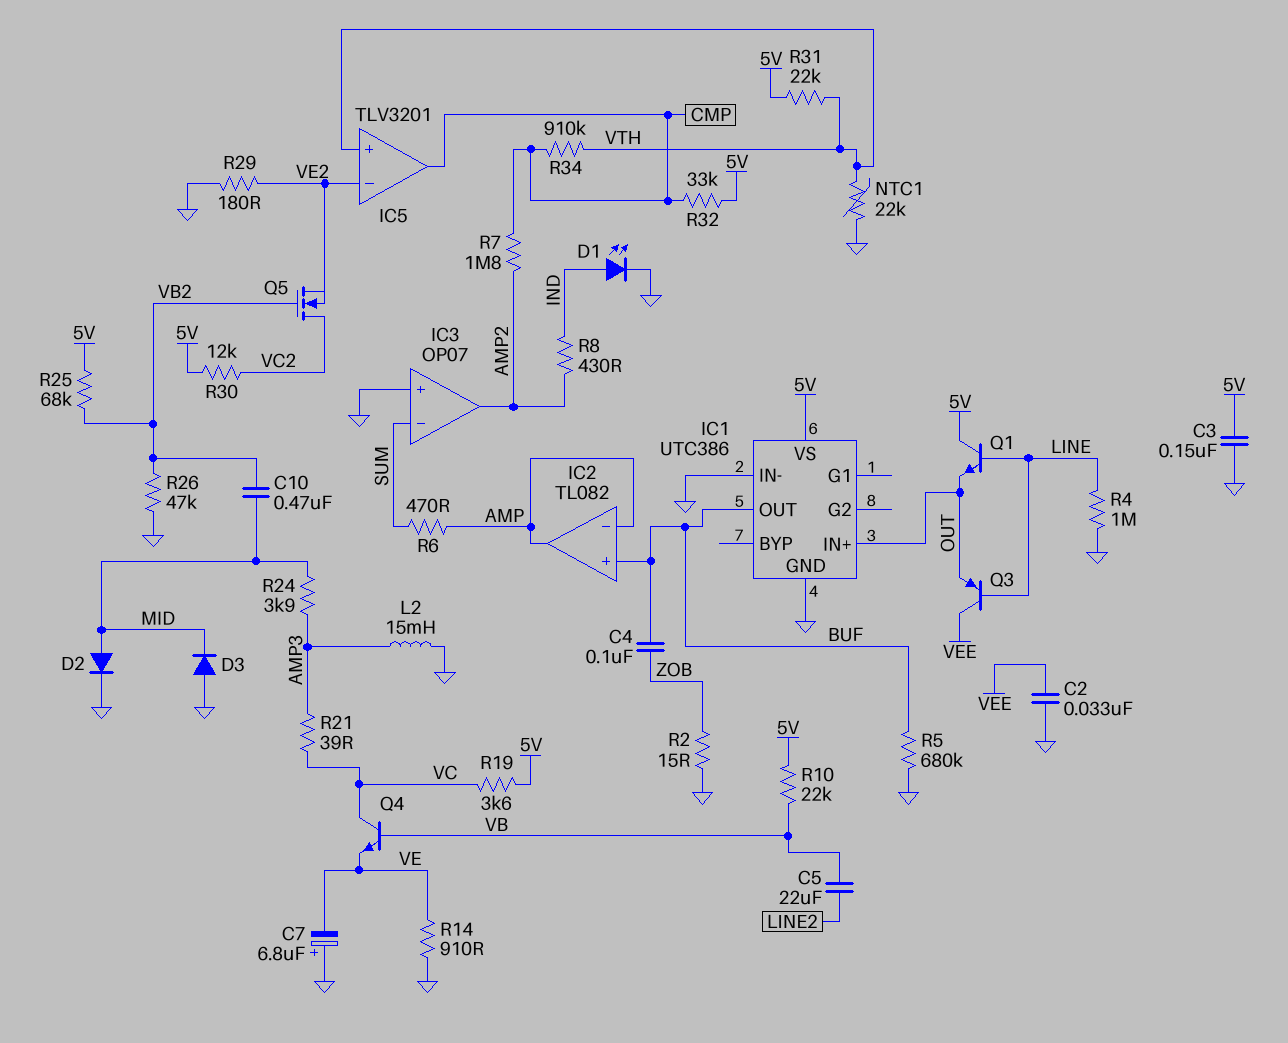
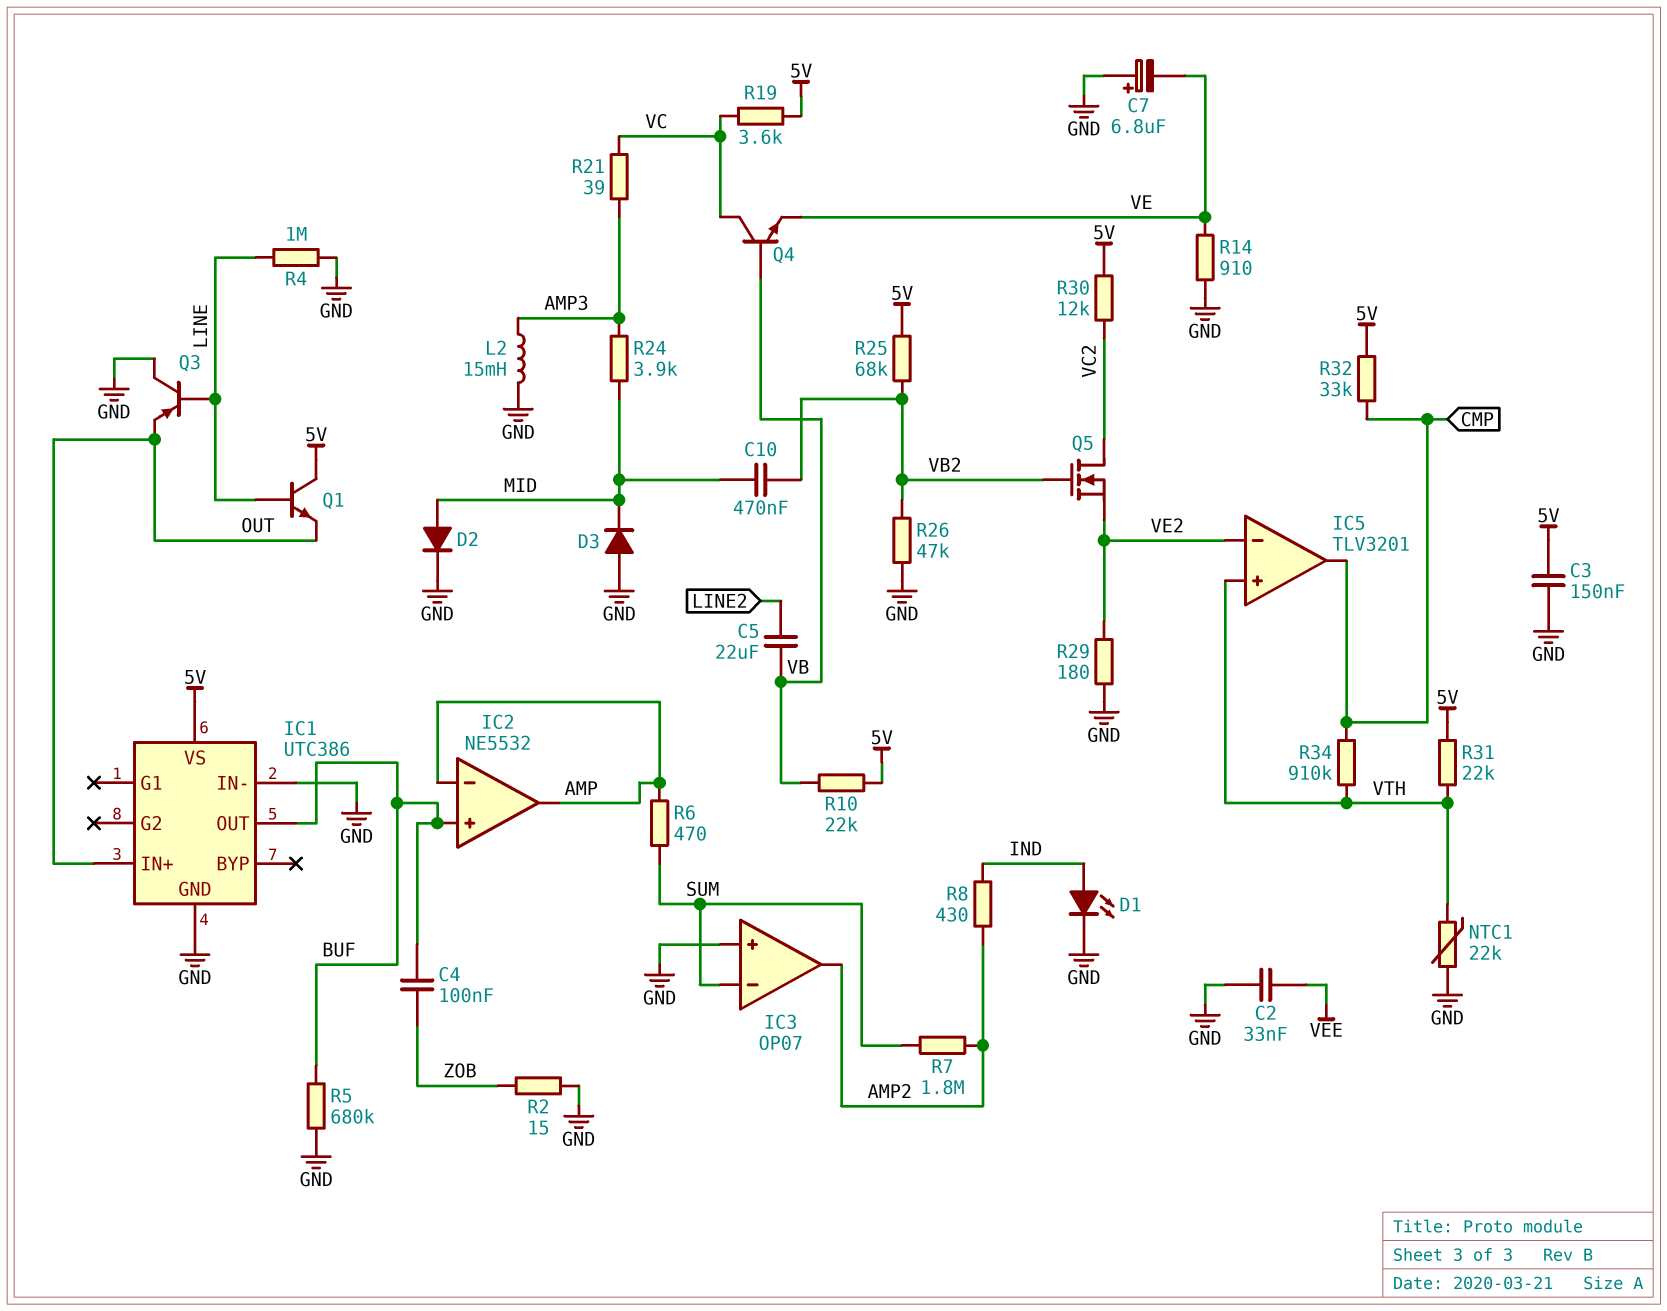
IC2: TL082 -> NE5532
Q3: PNP (B LINE, C VEE, E OUT) -> PNP (B LINE, C GND, E OUT)
R7: 1.8M (AMP2, CMP) -> 1.8M (AMP2, SUM)

